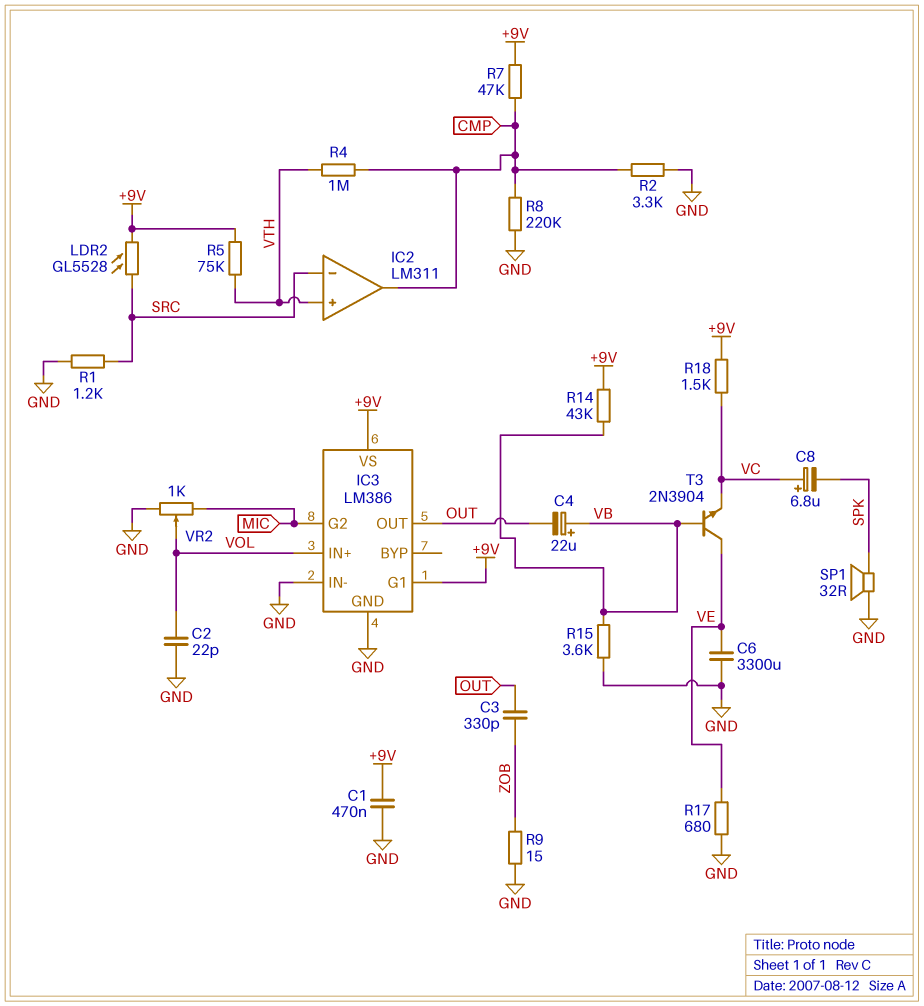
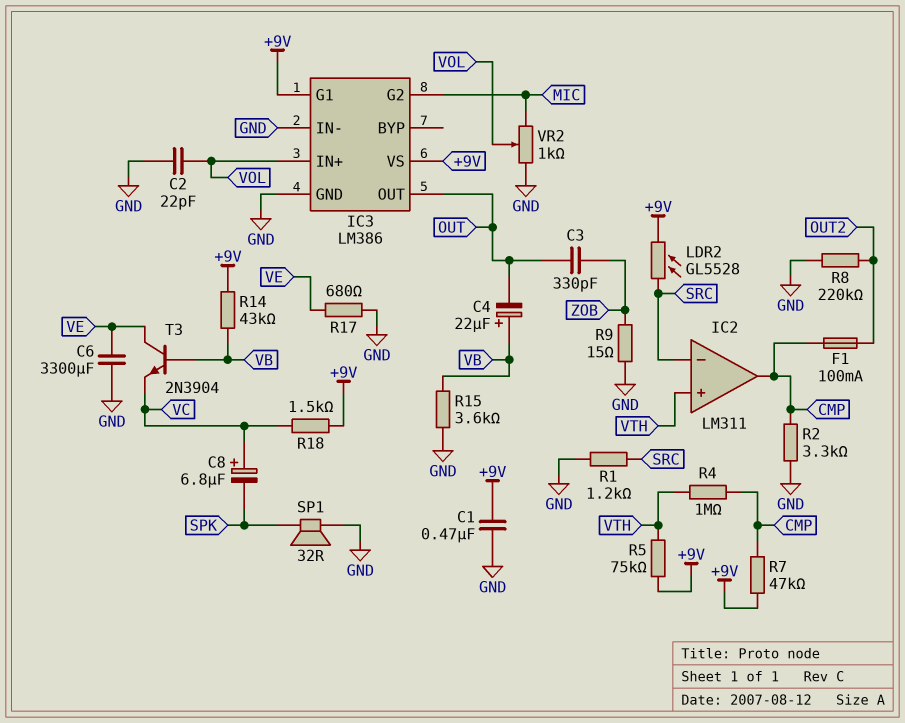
F1: none -> 100mA (CMP, OUT2)
R8: 220k (CMP, GND) -> 220k (GND, OUT2)

